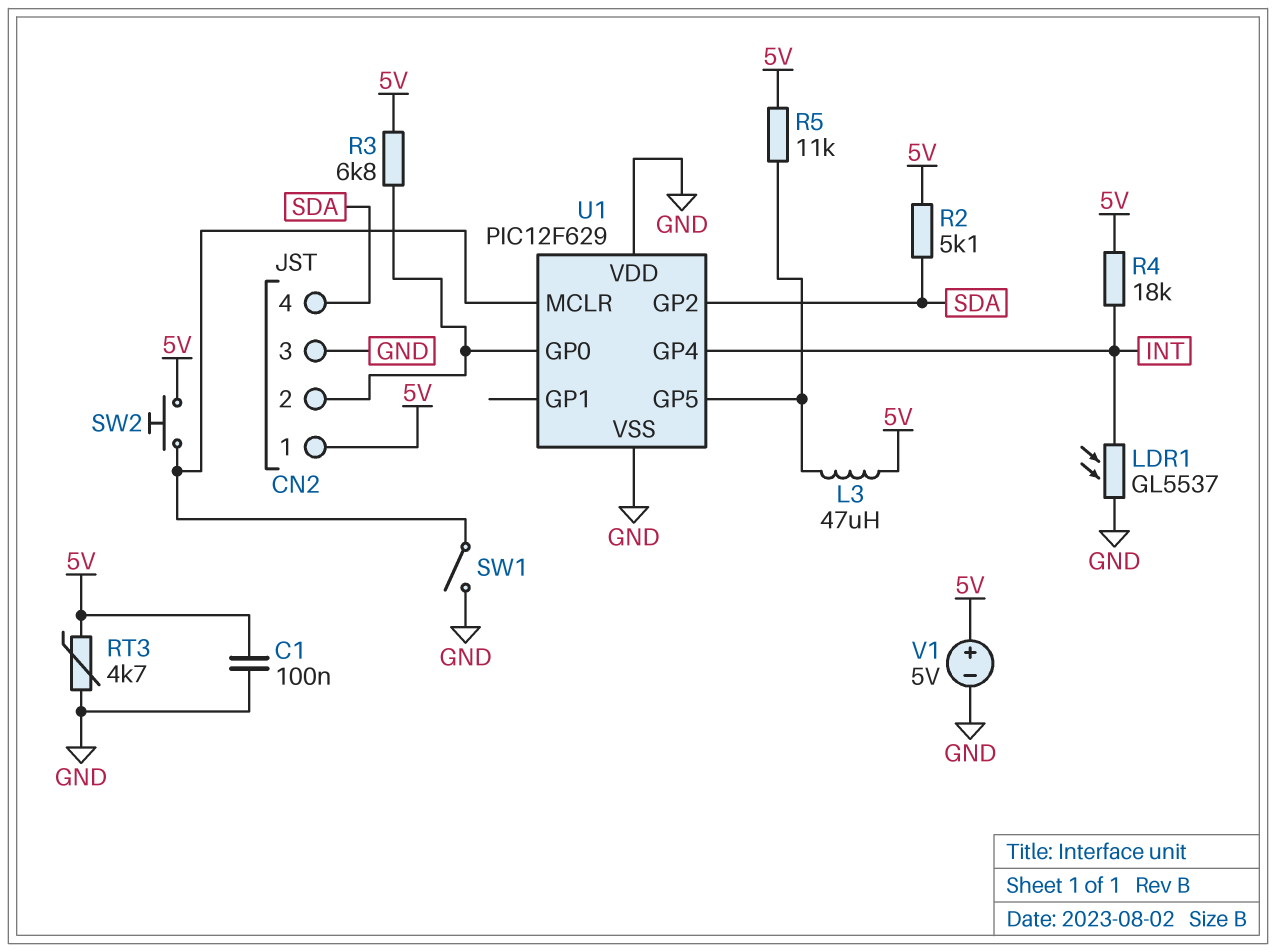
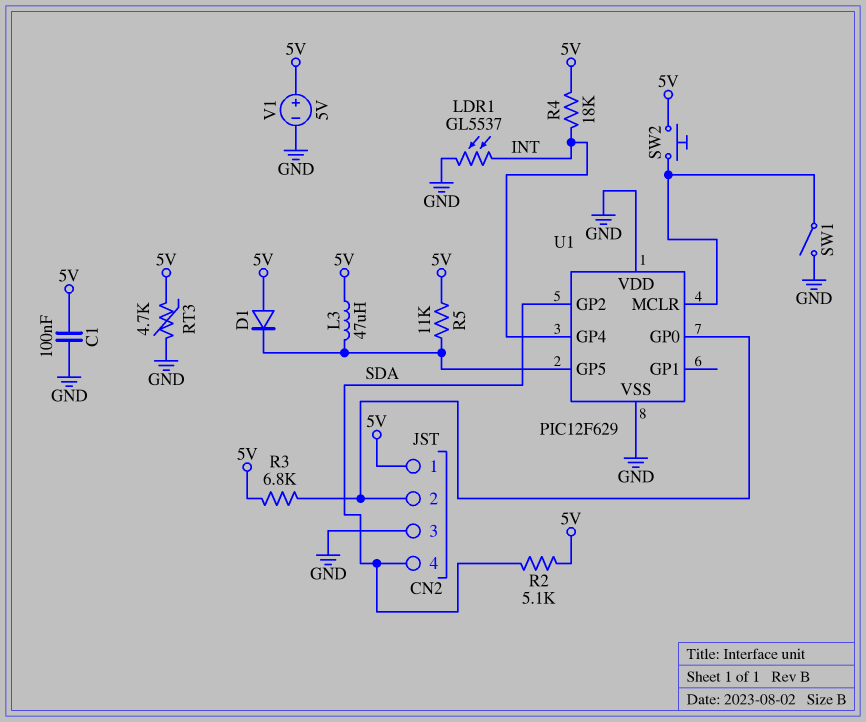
D1: none -> diode (A 5V, K U1/GP5)

